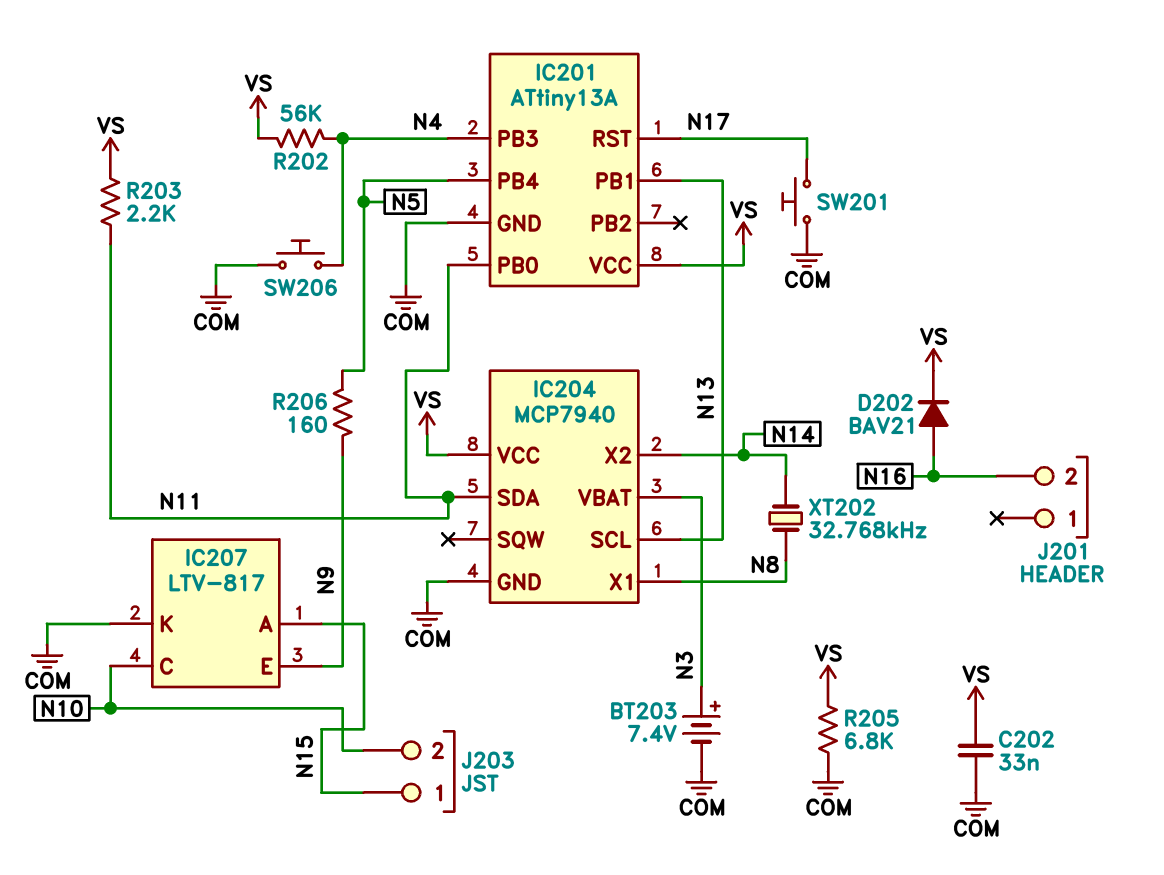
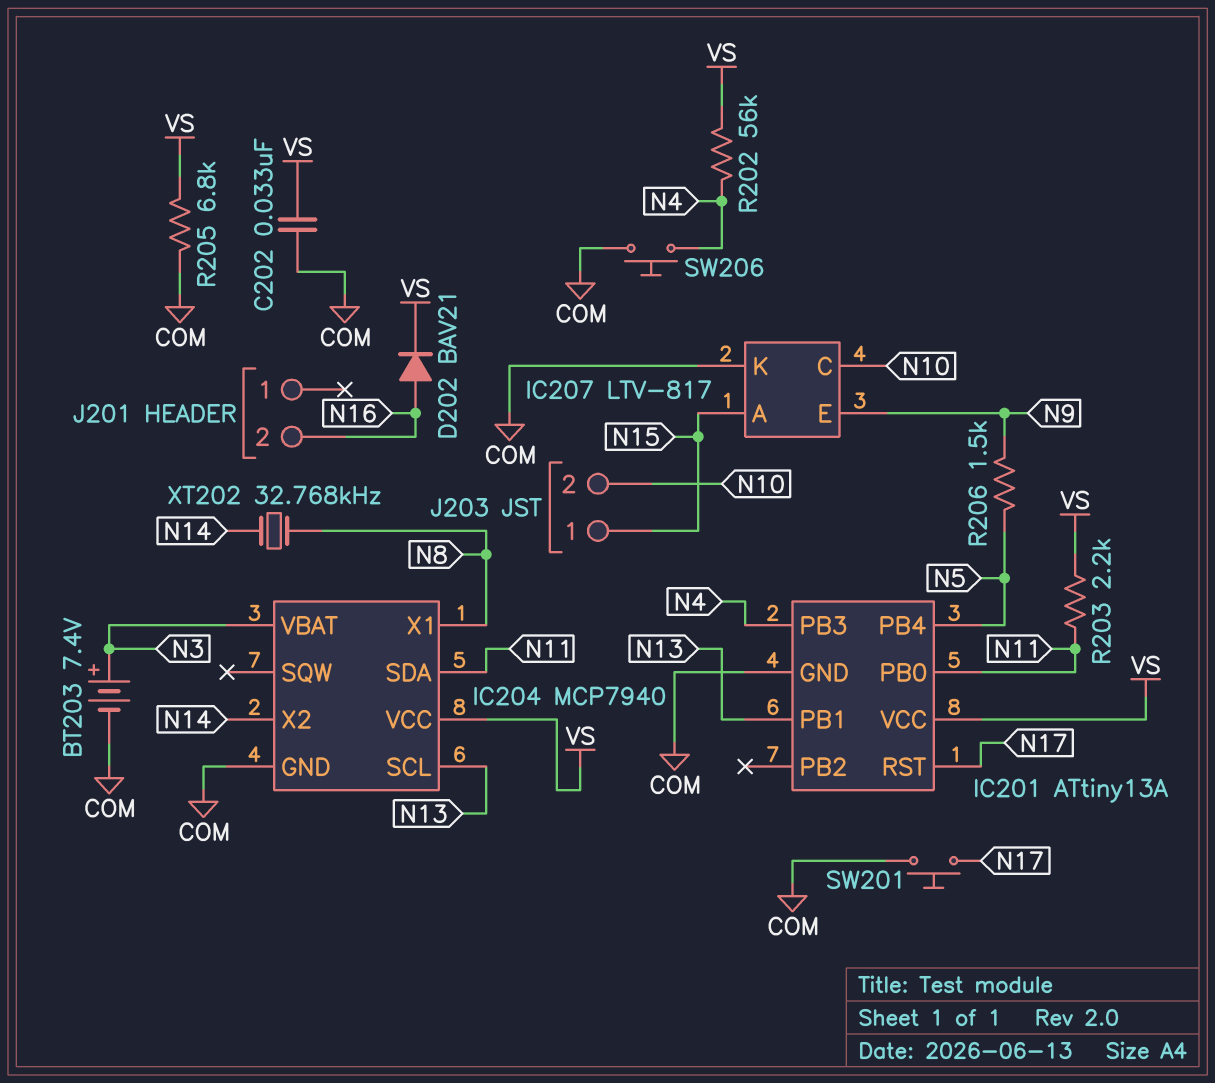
R206: 160 (N5, N9) -> 1.5k (N5, N9)

